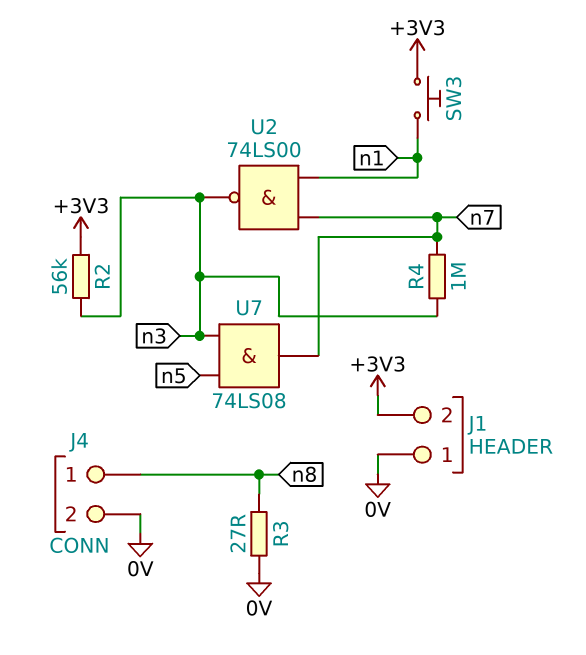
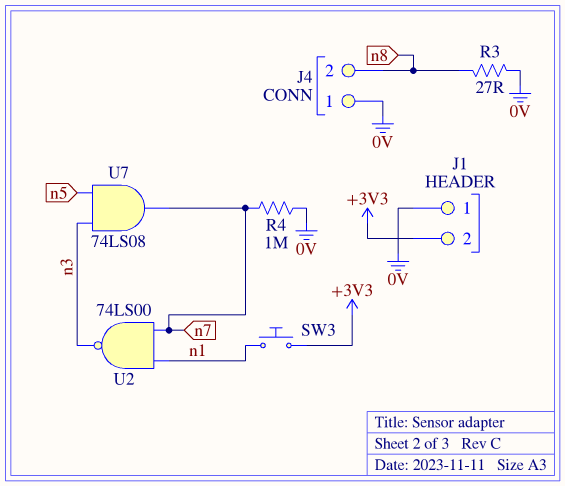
J4 pin 1: n8 -> 0V
J4 pin 2: 0V -> n8
R2: 56k (+3V3, n3) -> none
R4: 1M (n3, n7) -> 1M (0V, n7)

